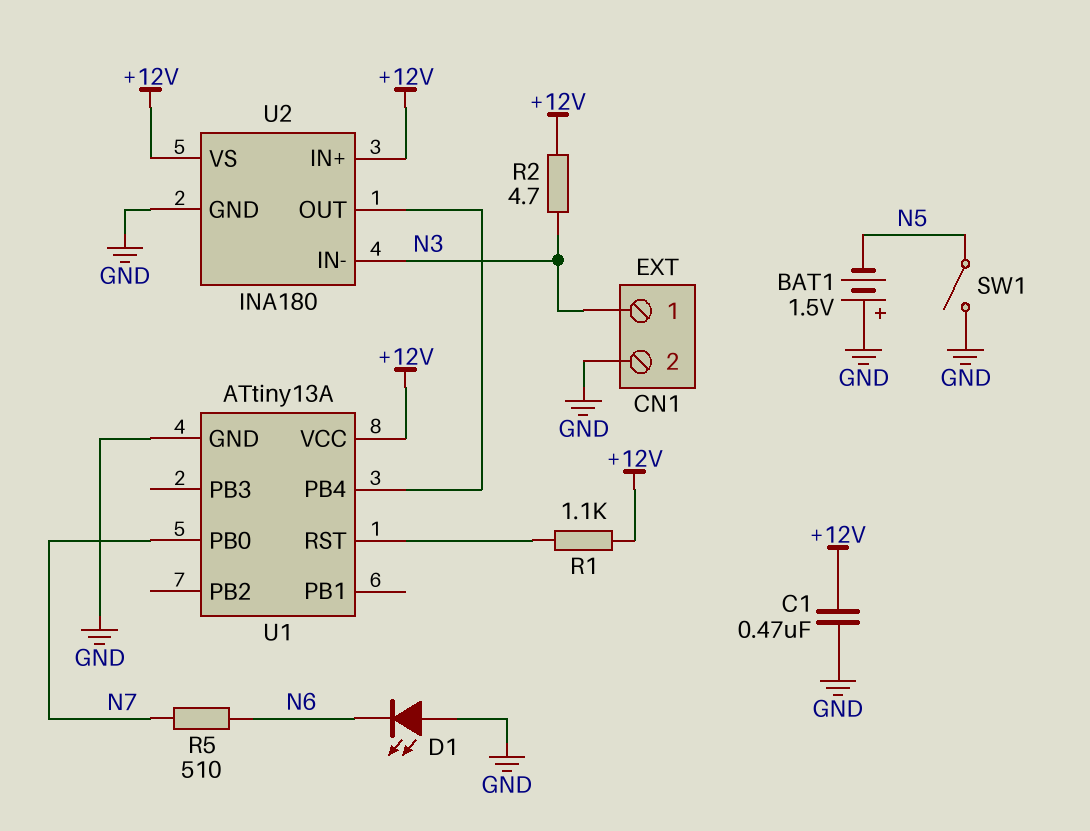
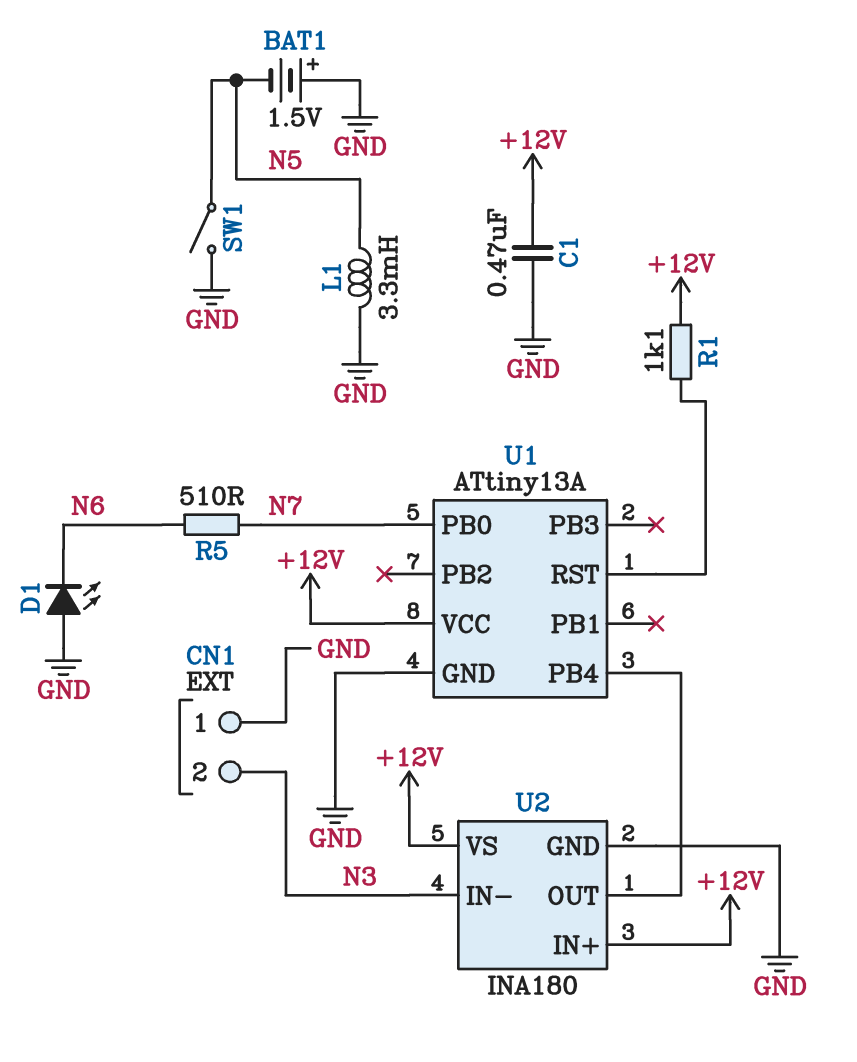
CN1 pin 1: N3 -> GND
CN1 pin 2: GND -> N3
L1: none -> 3.3mH (GND, N5)
R2: 4.7 (+12V, N3) -> none

